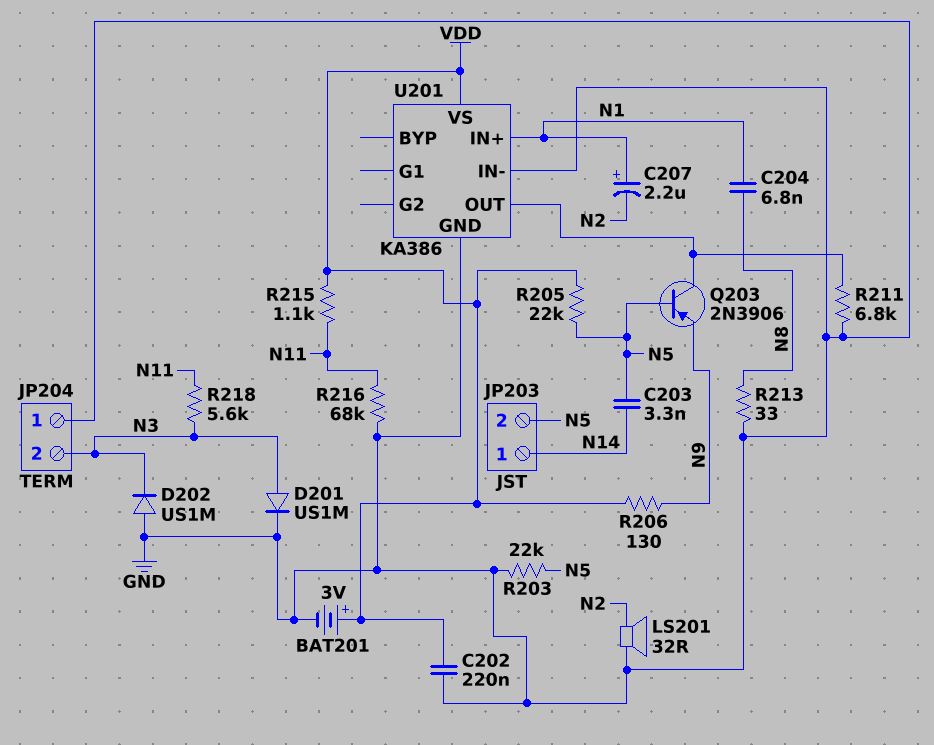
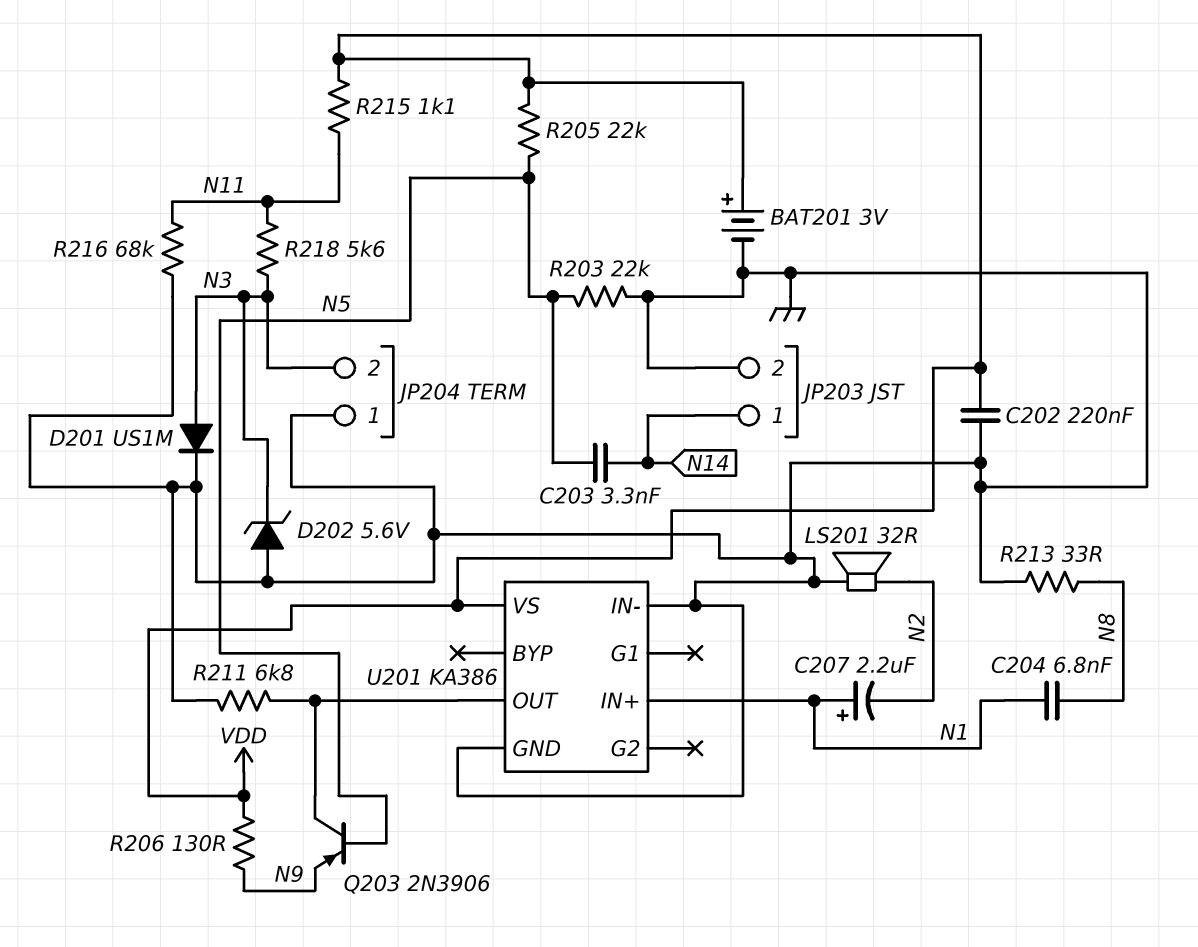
D202: diode US1M (A GND, K N3) -> zener 5.6V (A GND, K N3)
JP203 pin 2: N5 -> GND

